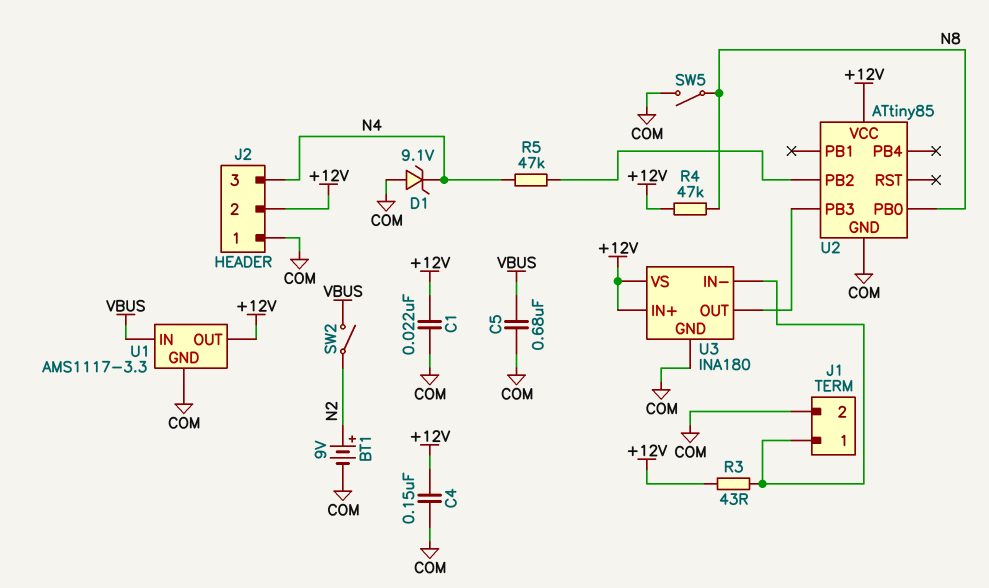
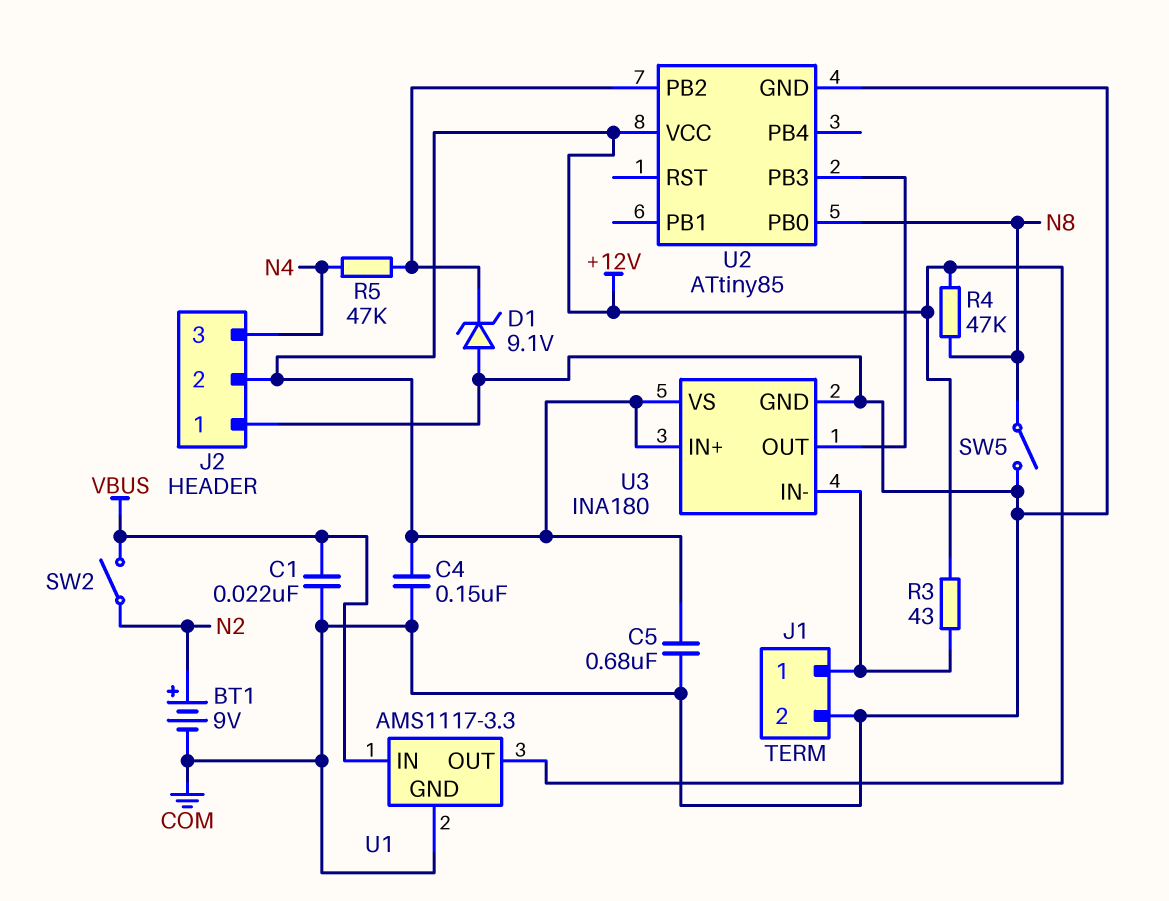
C1: 22nF (+12V, COM) -> 22nF (COM, VBUS)
C5: 680nF (COM, VBUS) -> 680nF (+12V, COM)
D1: zener 9.1V (A COM, K N4) -> zener 9.1V (A COM, K U2/PB2)

